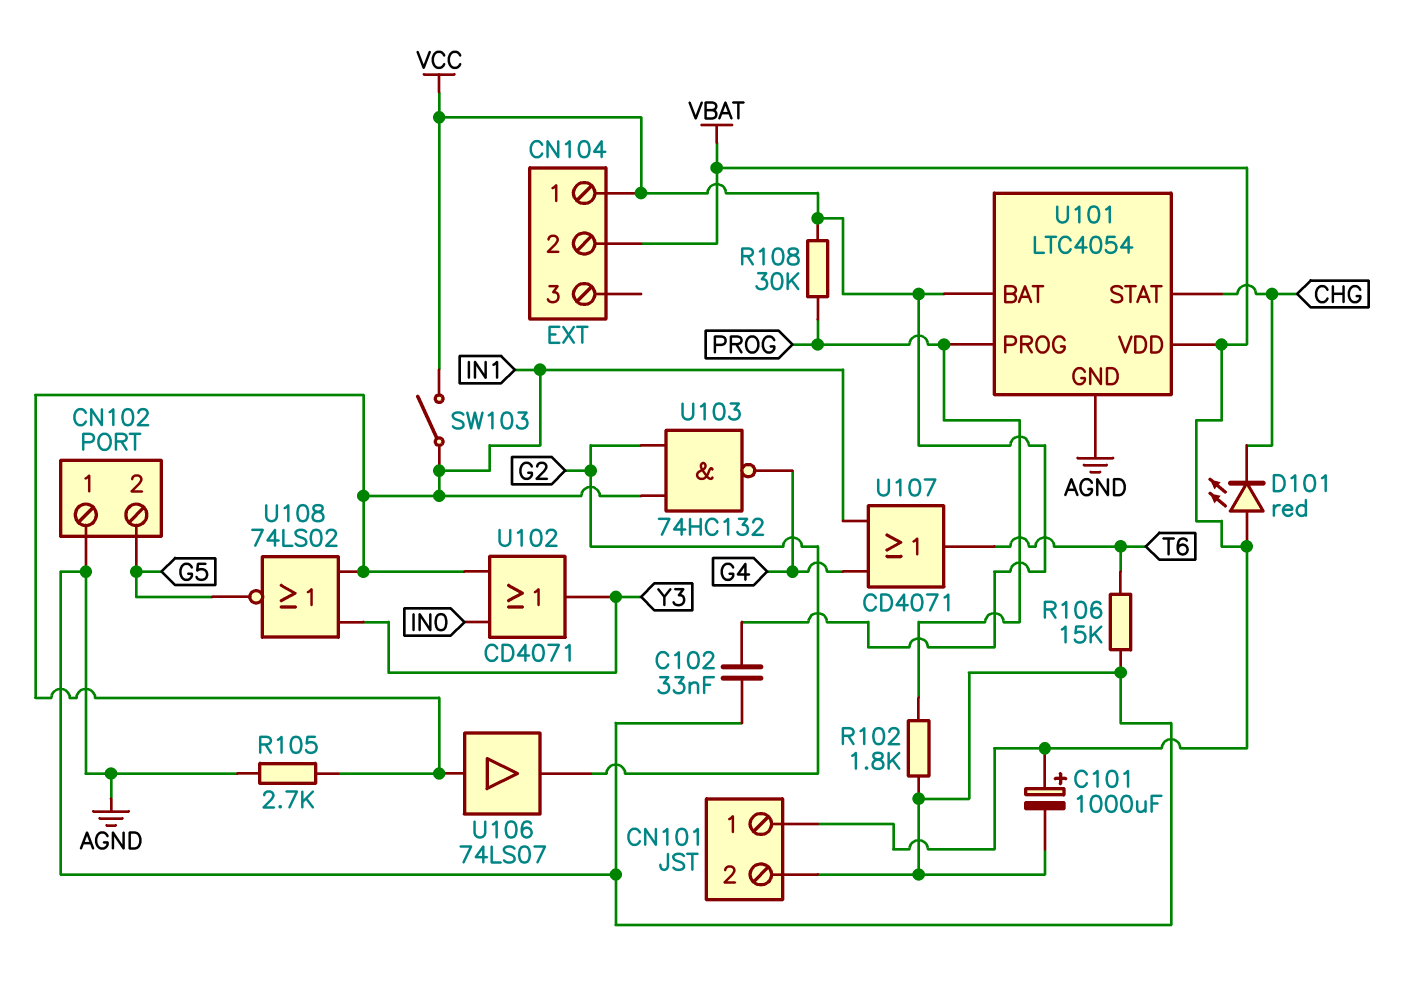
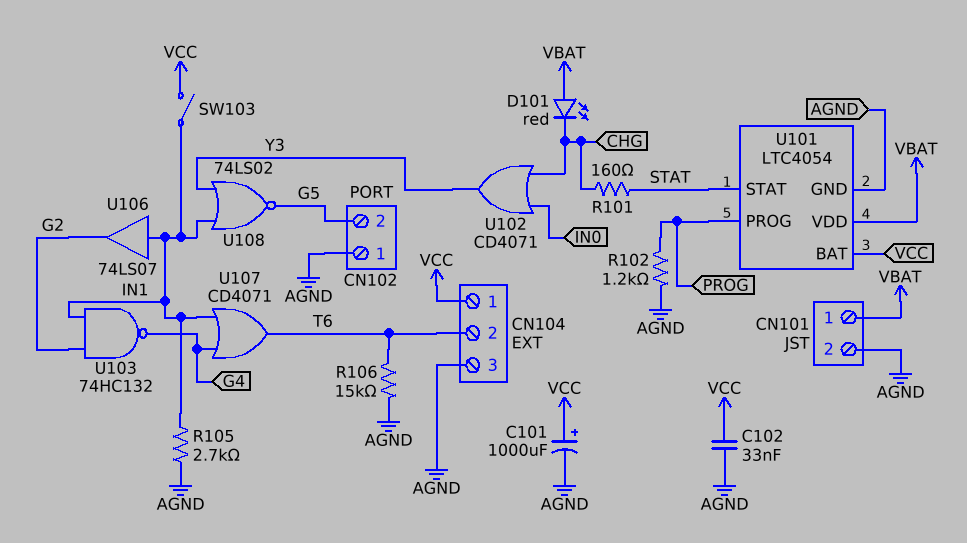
C101: 1000uF (plus VBAT, minus AGND) -> 1000uF (plus VCC, minus AGND)
CN104 pin 2: VBAT -> T6
CN104 pin 3: none -> AGND
R101: none -> 160 (CHG, STAT)
R102: 1.8k (AGND, PROG) -> 1.2k (AGND, PROG)
R108: 30k (PROG, VCC) -> none
U101 pin STAT: CHG -> STAT
U102: OR CD4071 (in IN0, in IN1, out Y3) -> OR CD4071 (in CHG, in IN0, out Y3)

